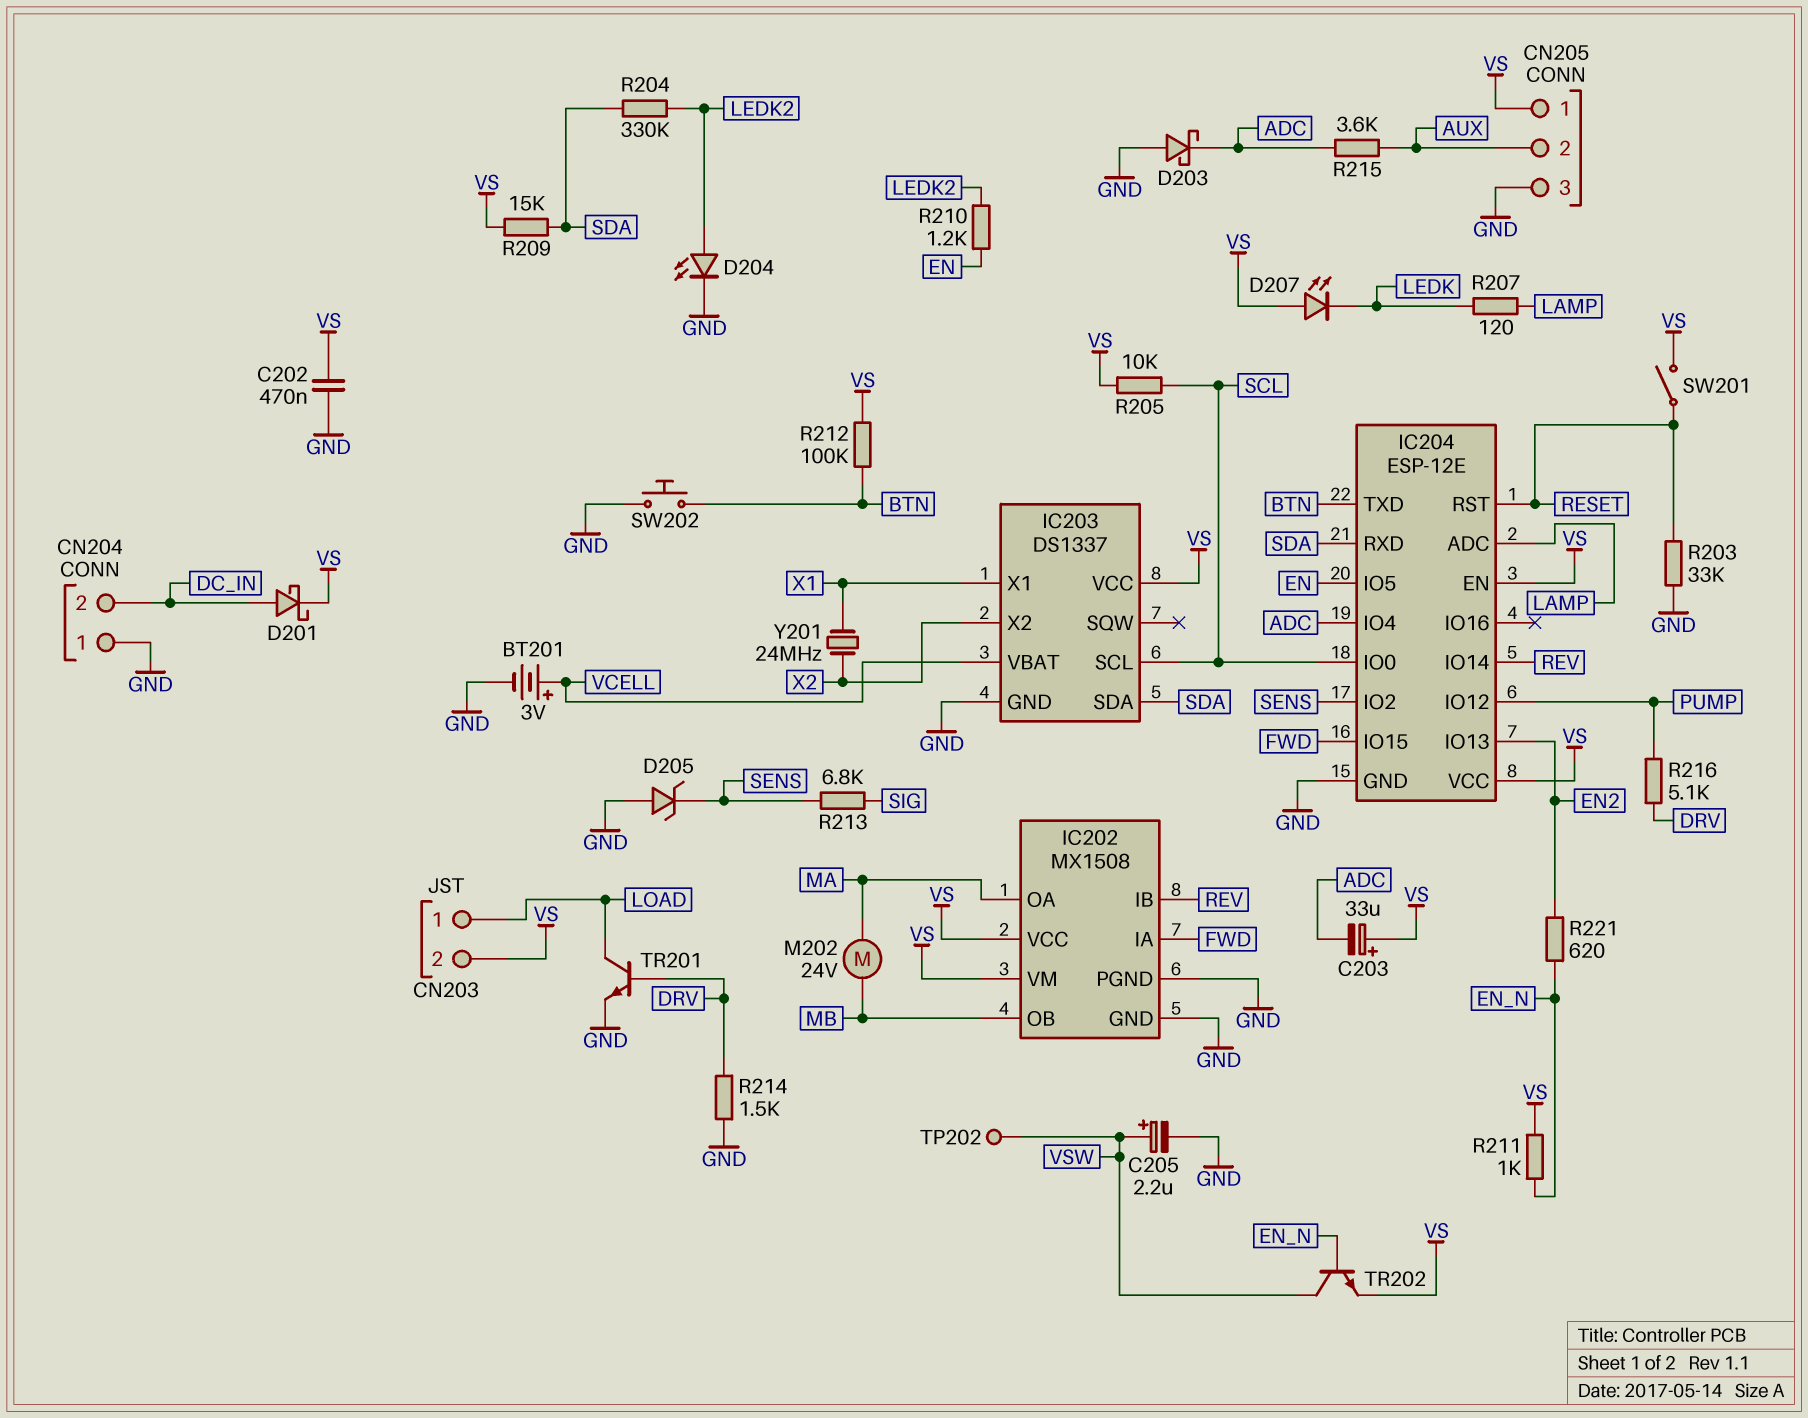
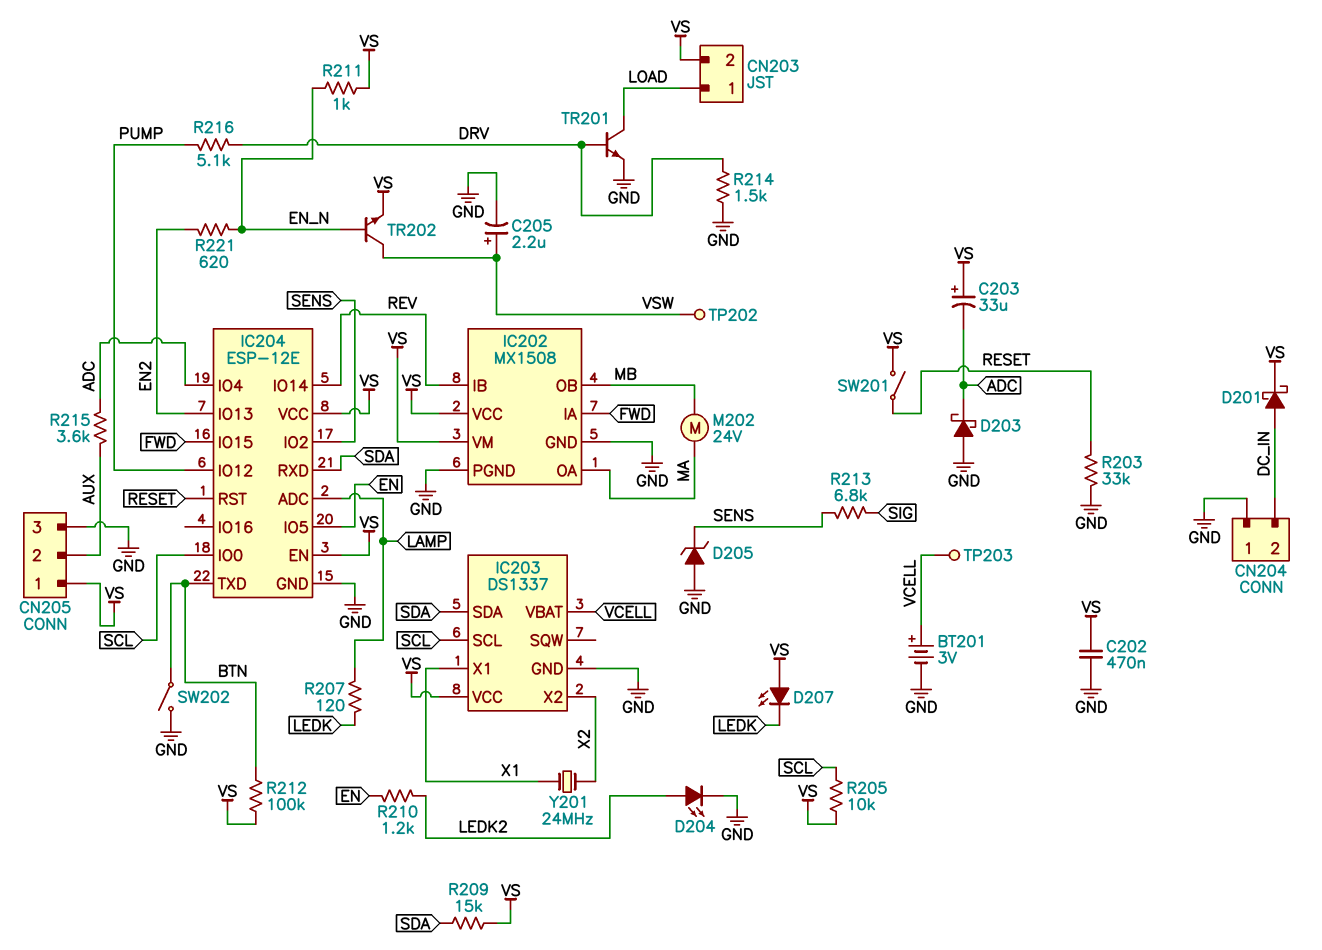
R204: 330k (LEDK2, SDA) -> none
SW202: button (BTN, GND) -> switch (BTN, GND)
TP203: none -> test point (VCELL)

